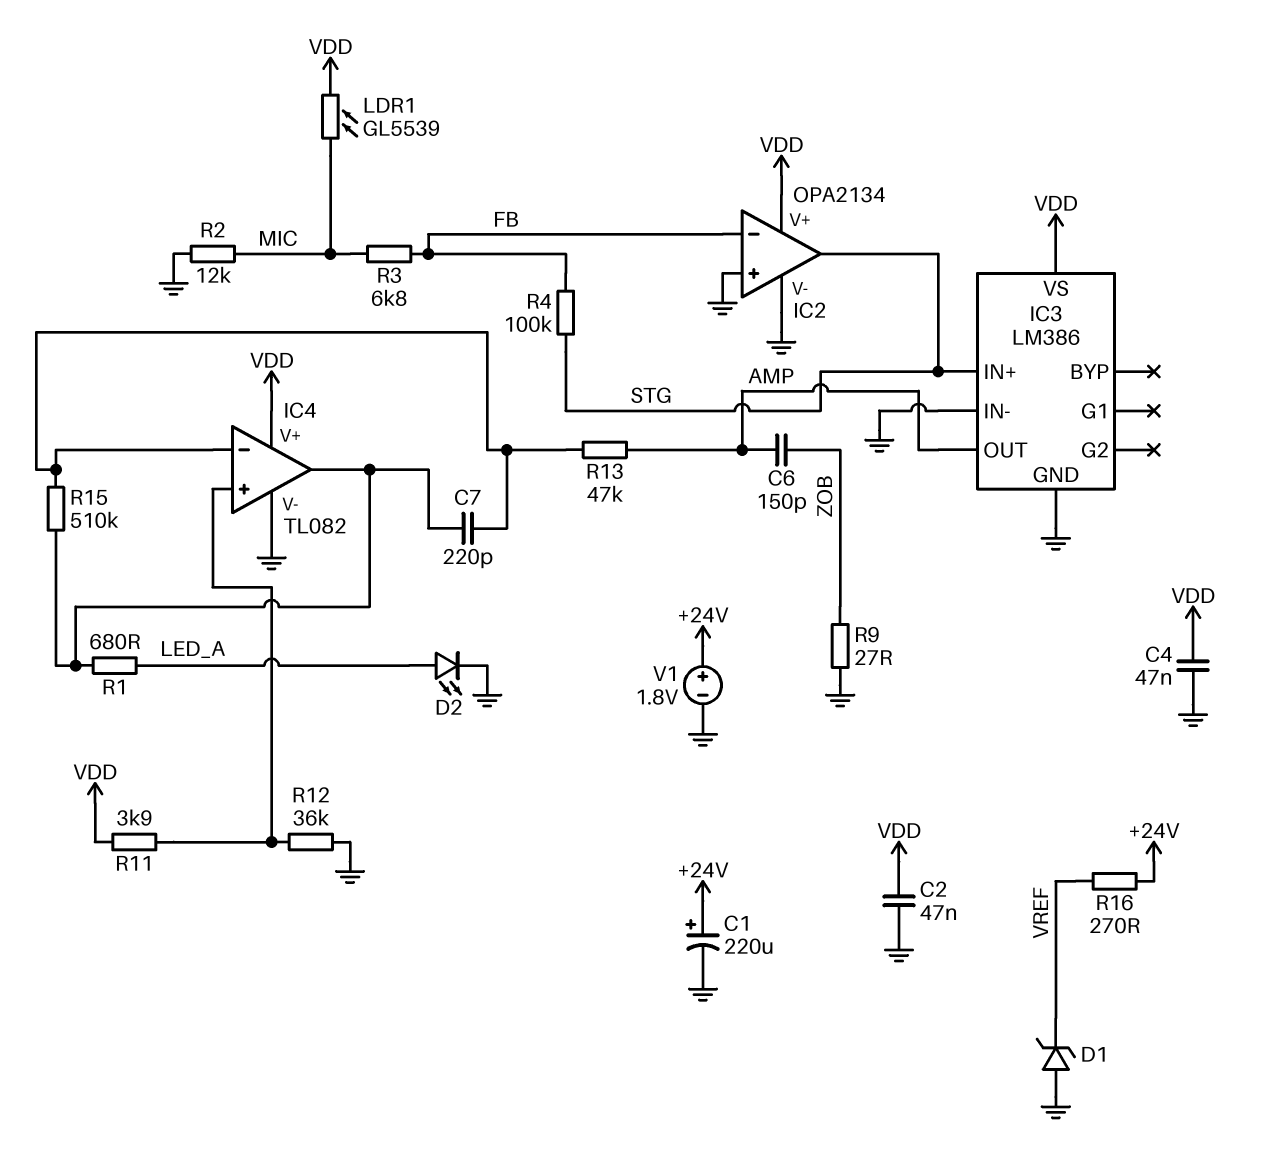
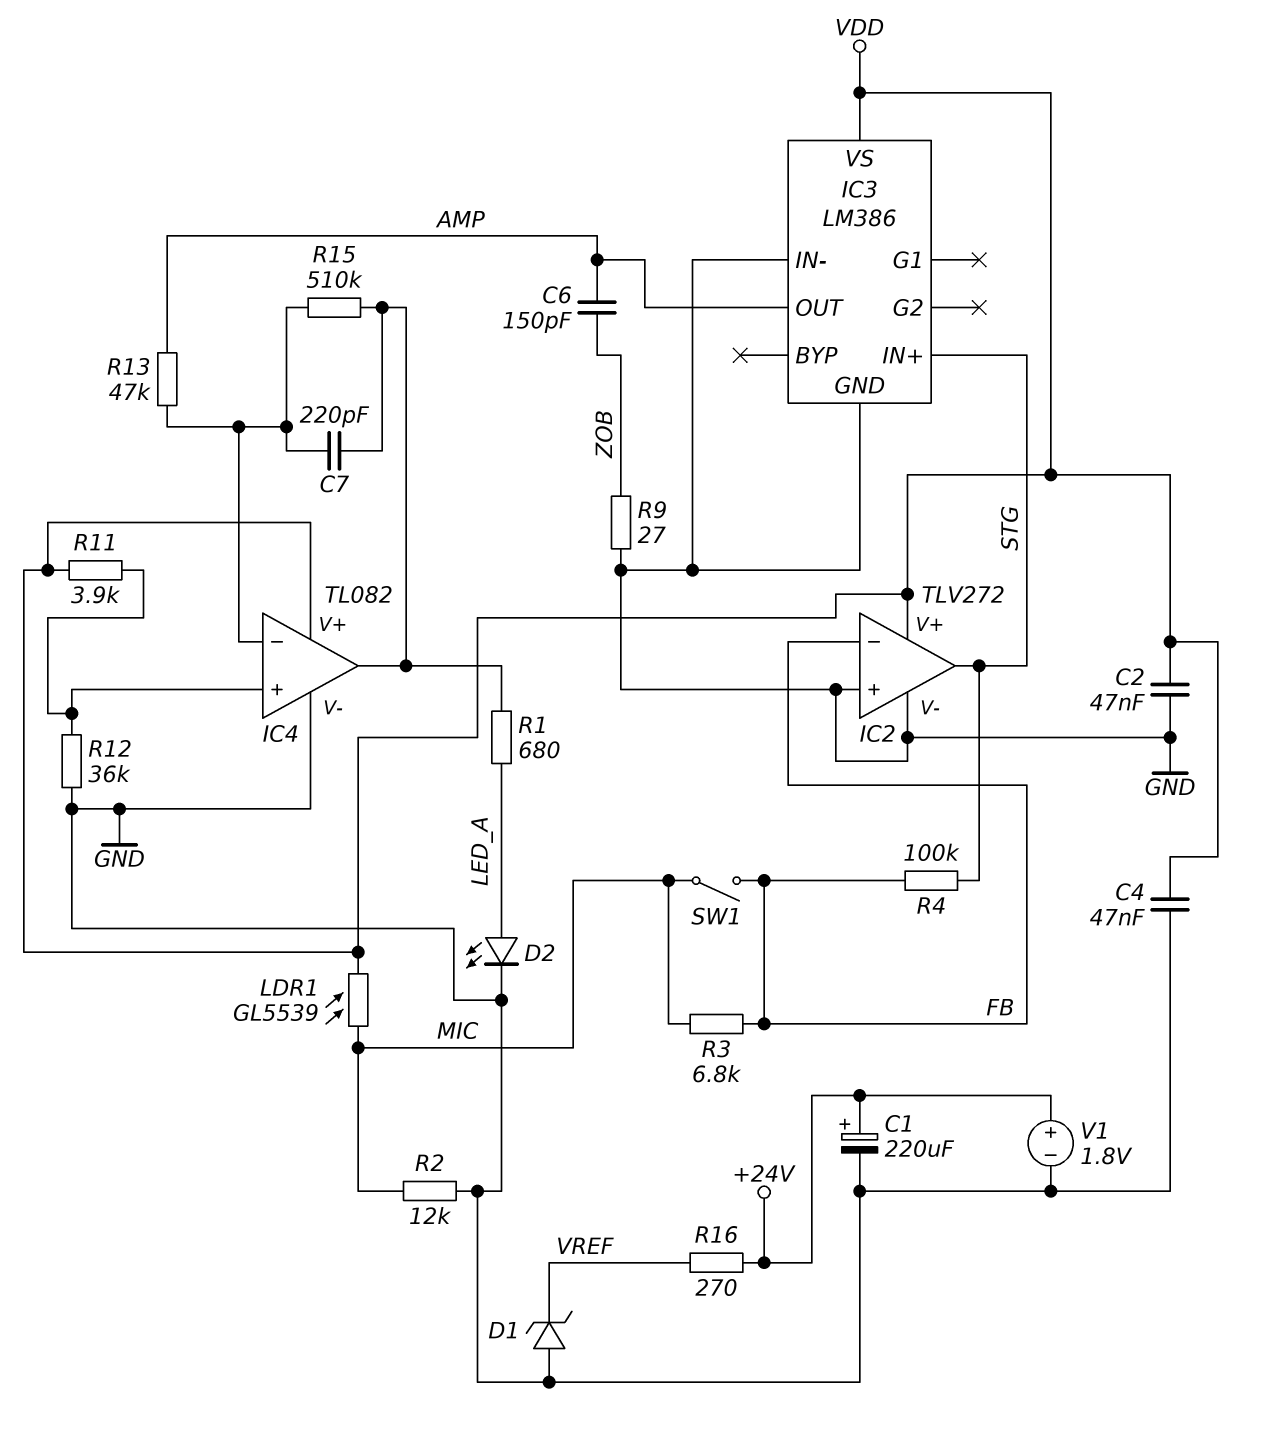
IC2: OPA2134 -> TLV272
SW1: none -> switch (FB, MIC)

